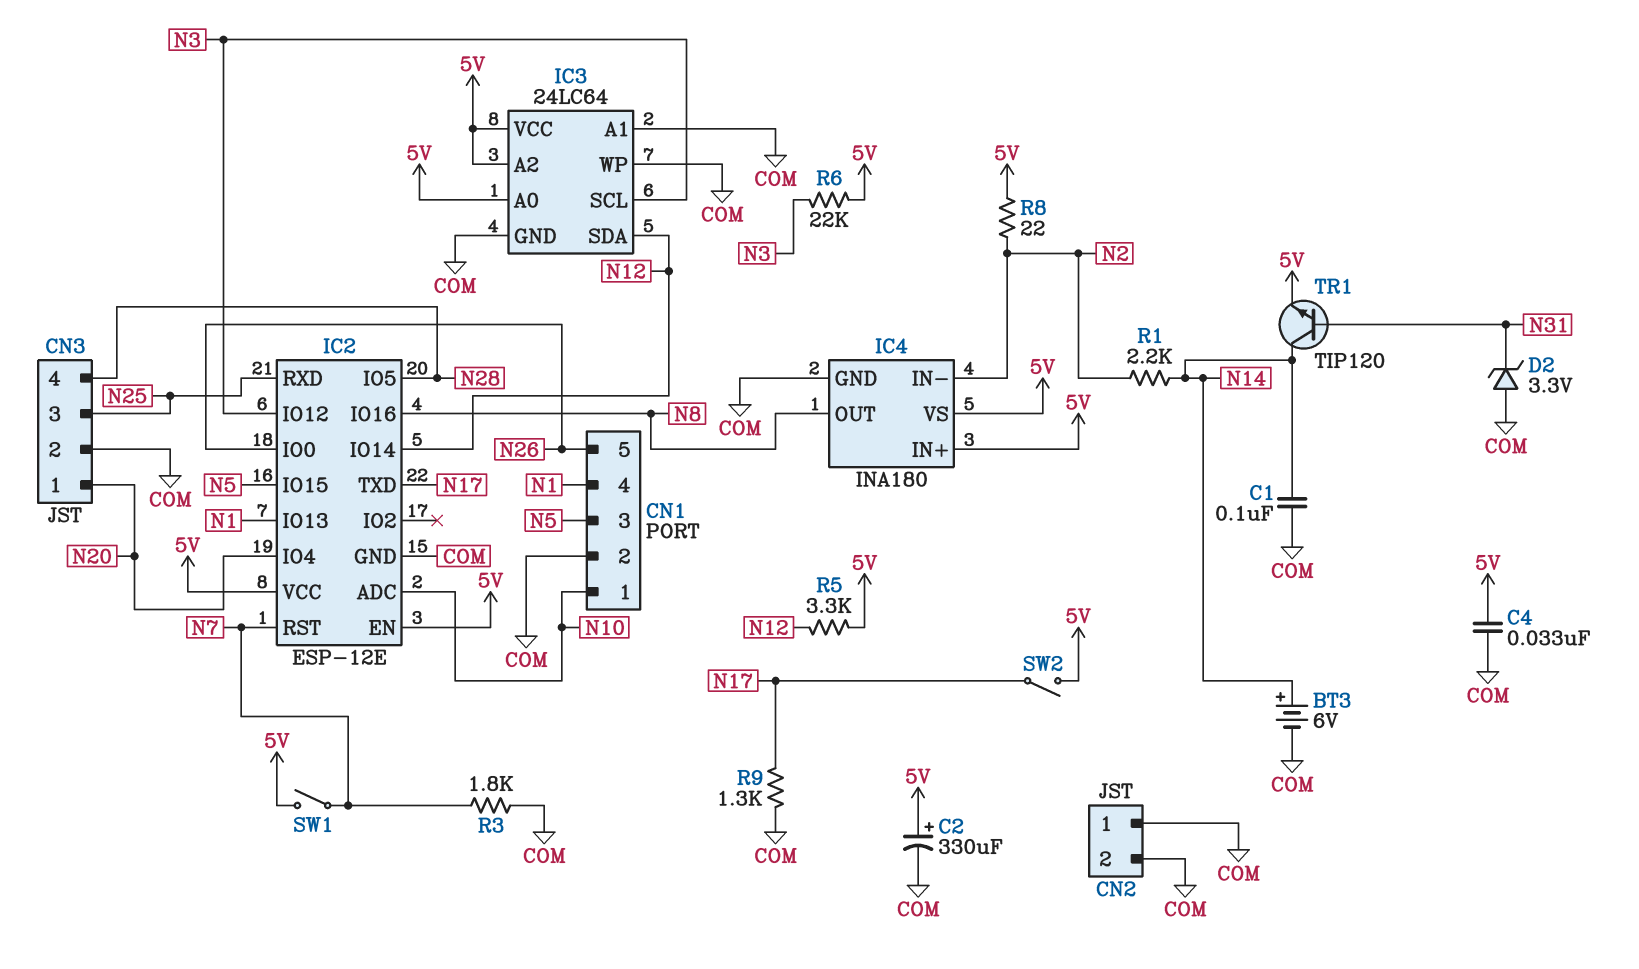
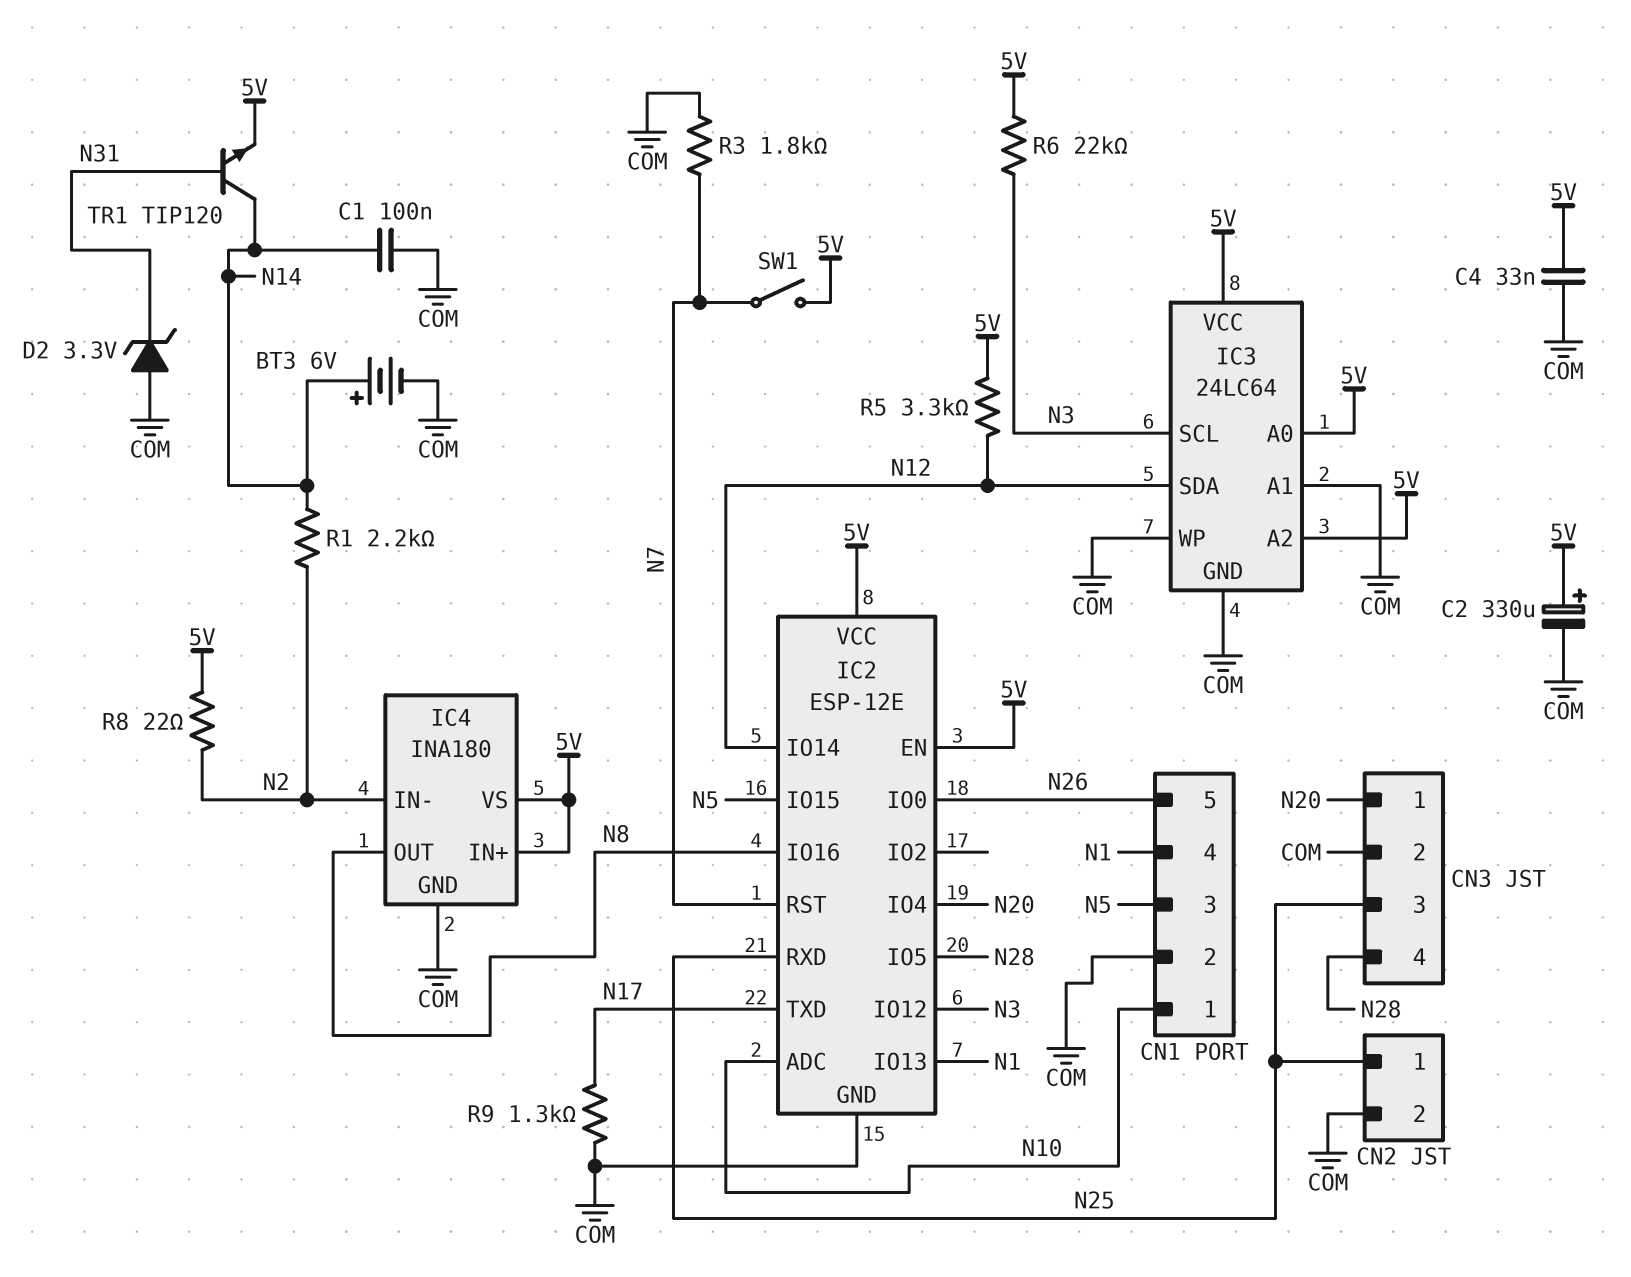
CN2 pin 1: COM -> N25
SW2: switch (5V, N17) -> none

